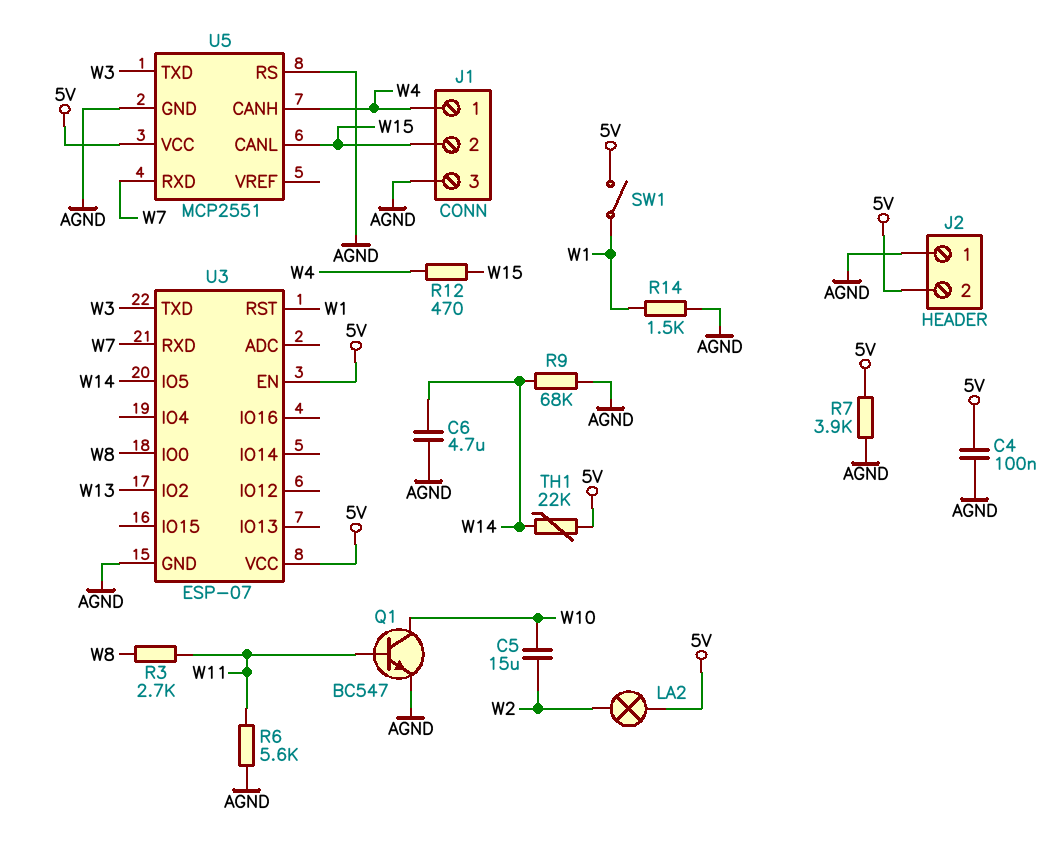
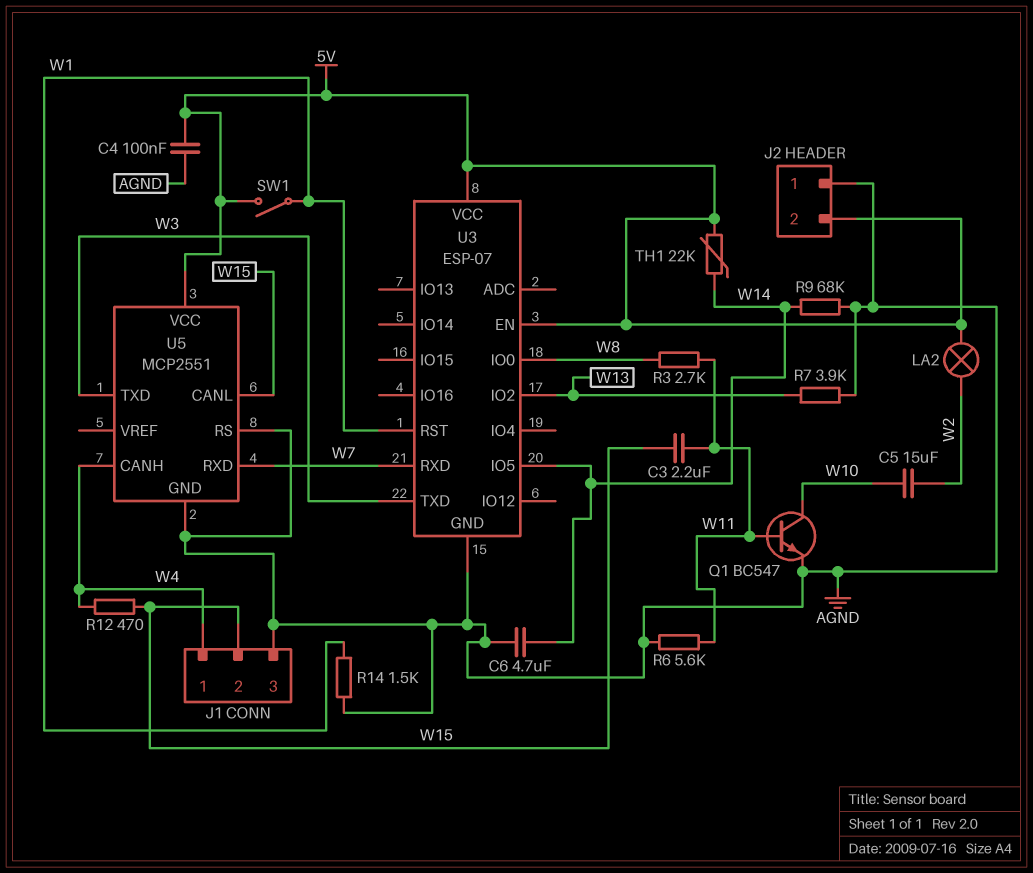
C3: none -> 2.2uF (W11, W15)
R7: 3.9k (5V, AGND) -> 3.9k (AGND, W13)

